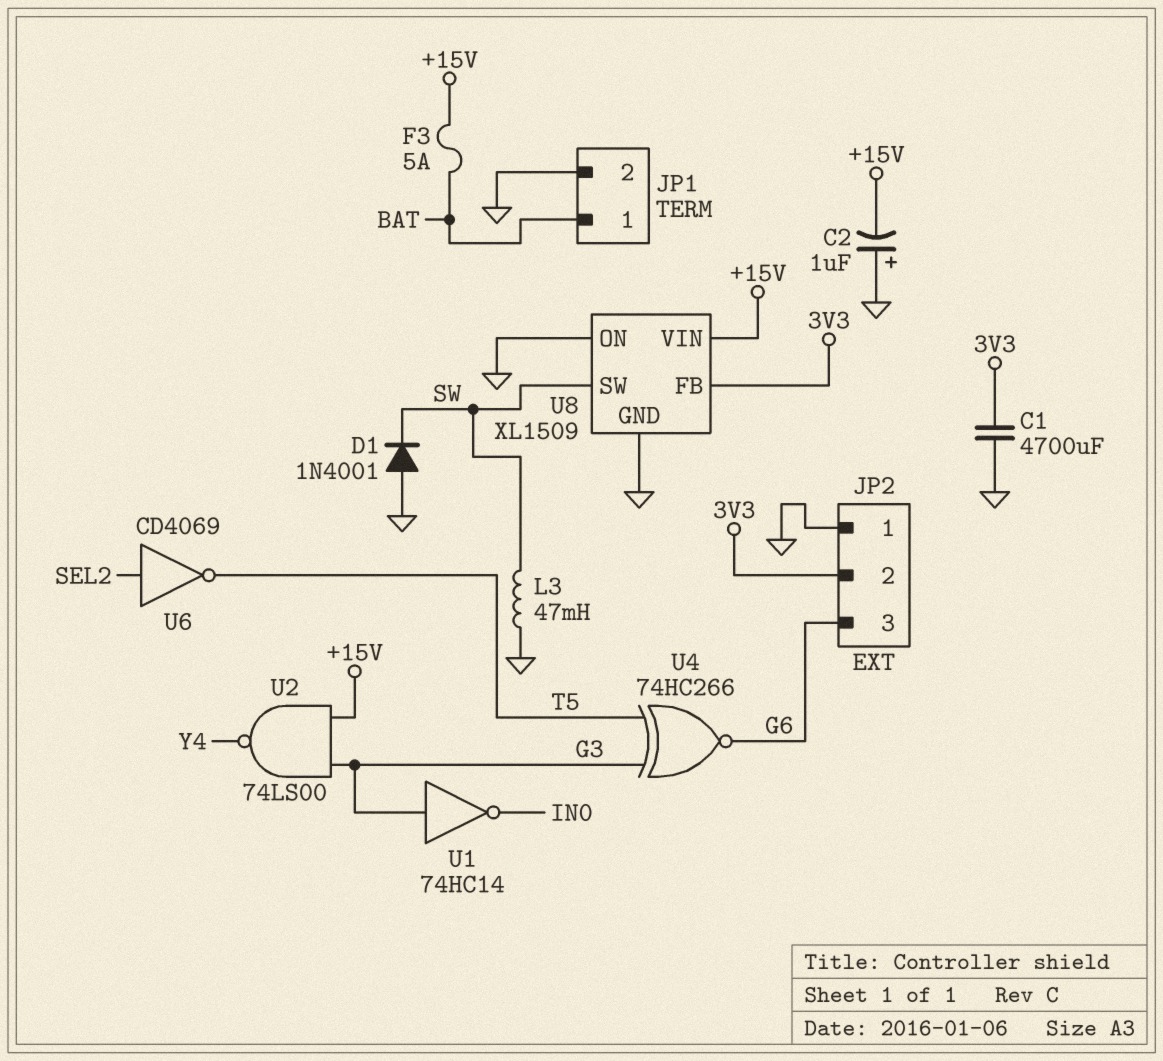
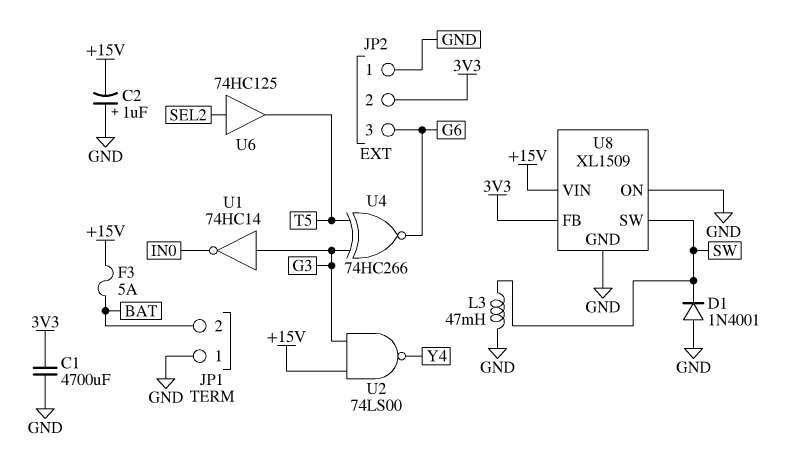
JP1 pin 1: BAT -> GND
JP1 pin 2: GND -> BAT
U6: NOT CD4069 (in SEL2, out T5) -> buffer 74HC125 (in SEL2, out T5)

